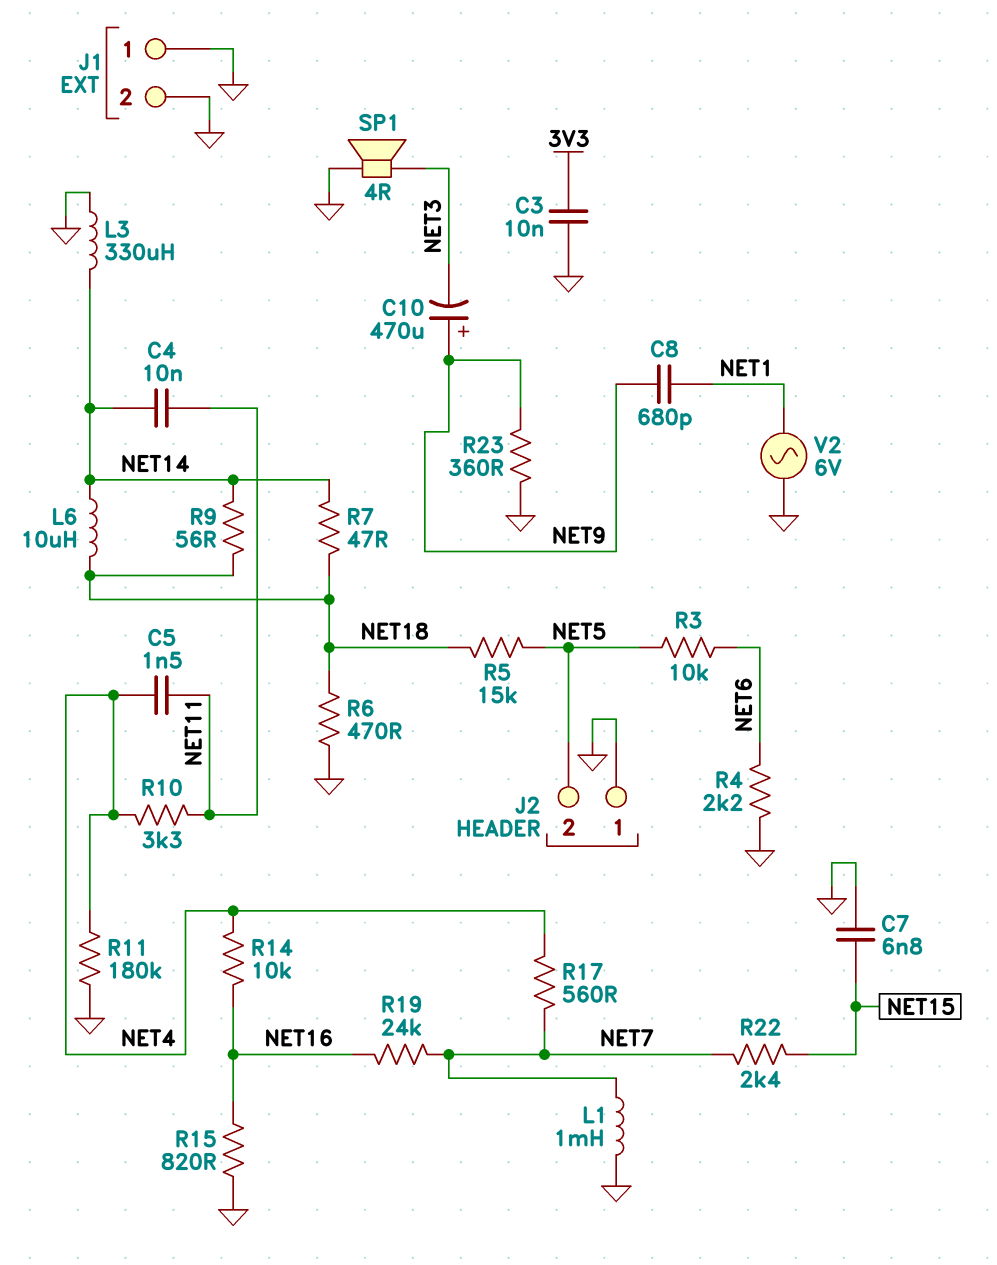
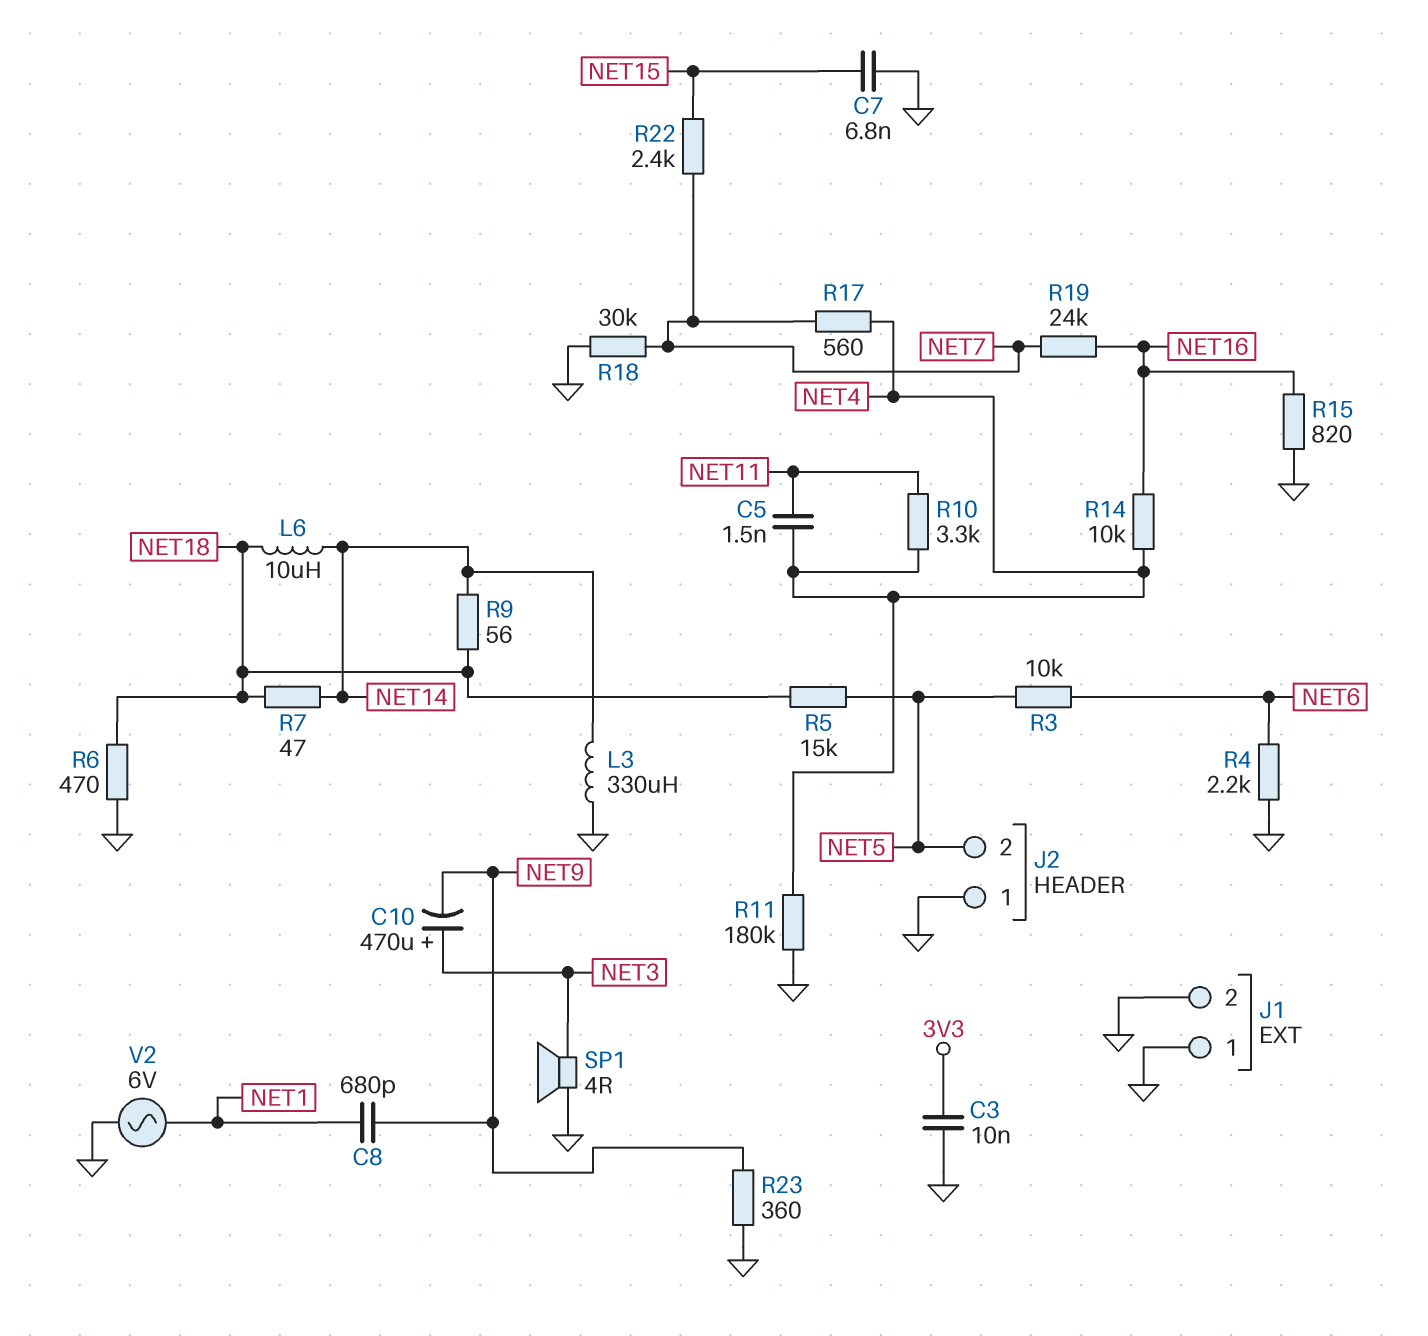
C4: 10nF (NET11, NET14) -> none
C10: 470uF (plus NET9, minus NET3) -> 470uF (plus NET3, minus NET9)
L1: 1mH (GND, NET7) -> none
R18: none -> 30k (GND, NET7)

